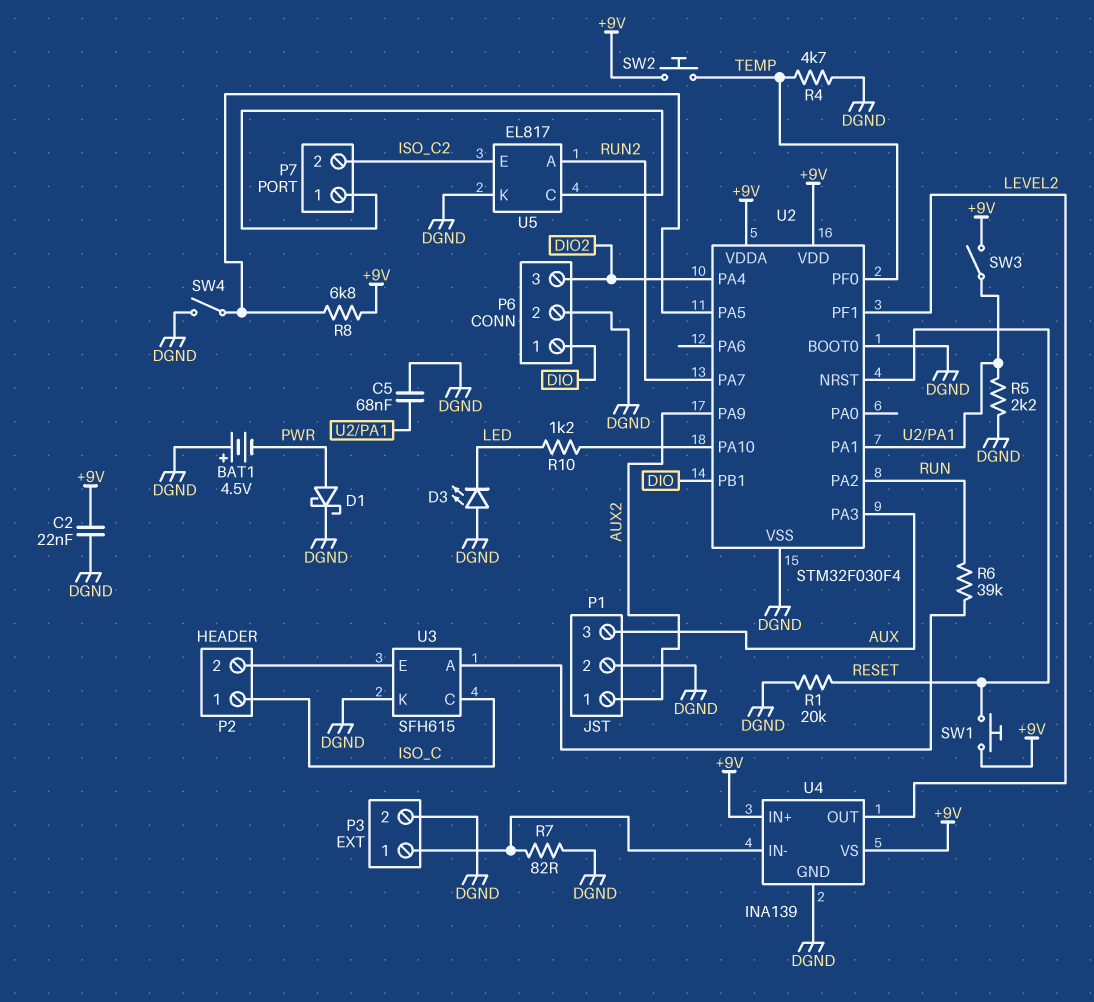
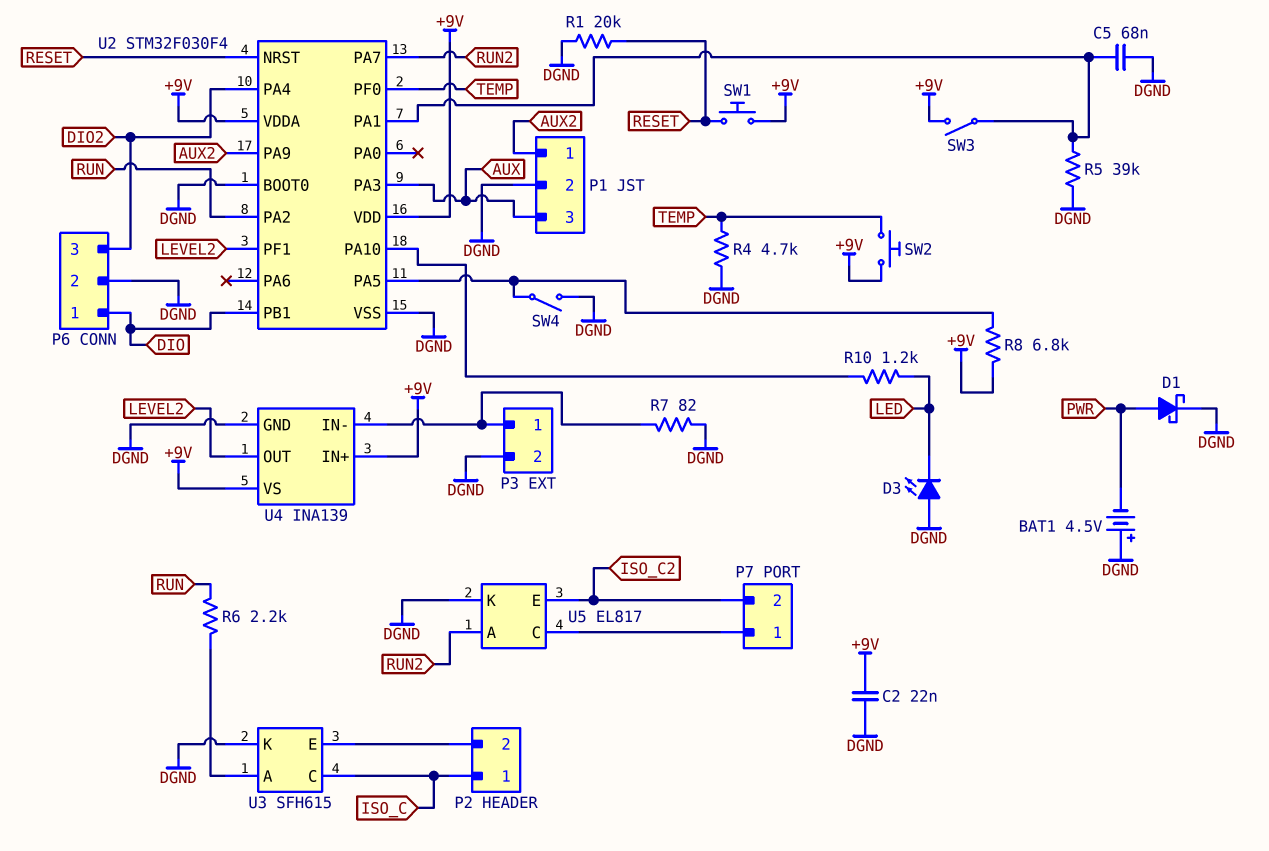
R5: 2.2k (DGND, U2/PA1) -> 39k (DGND, U2/PA1)
R6: 39k (RUN, U3/A) -> 2.2k (RUN, U3/A)

